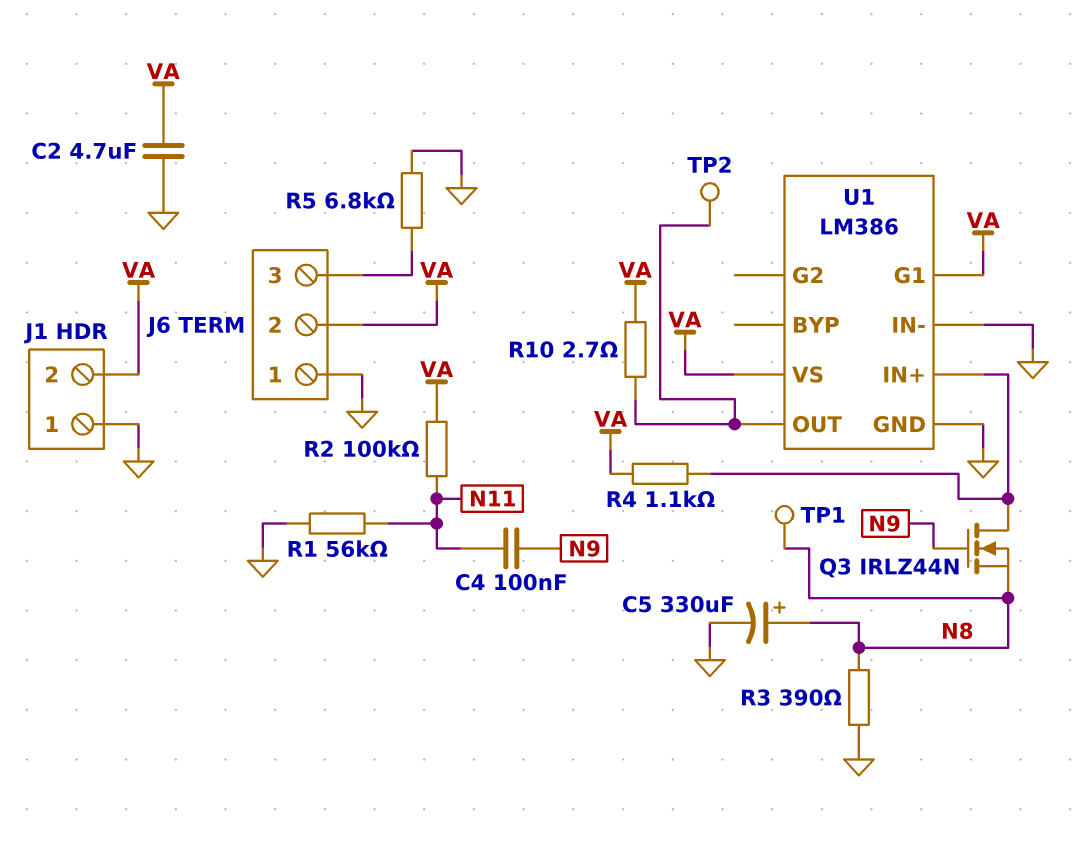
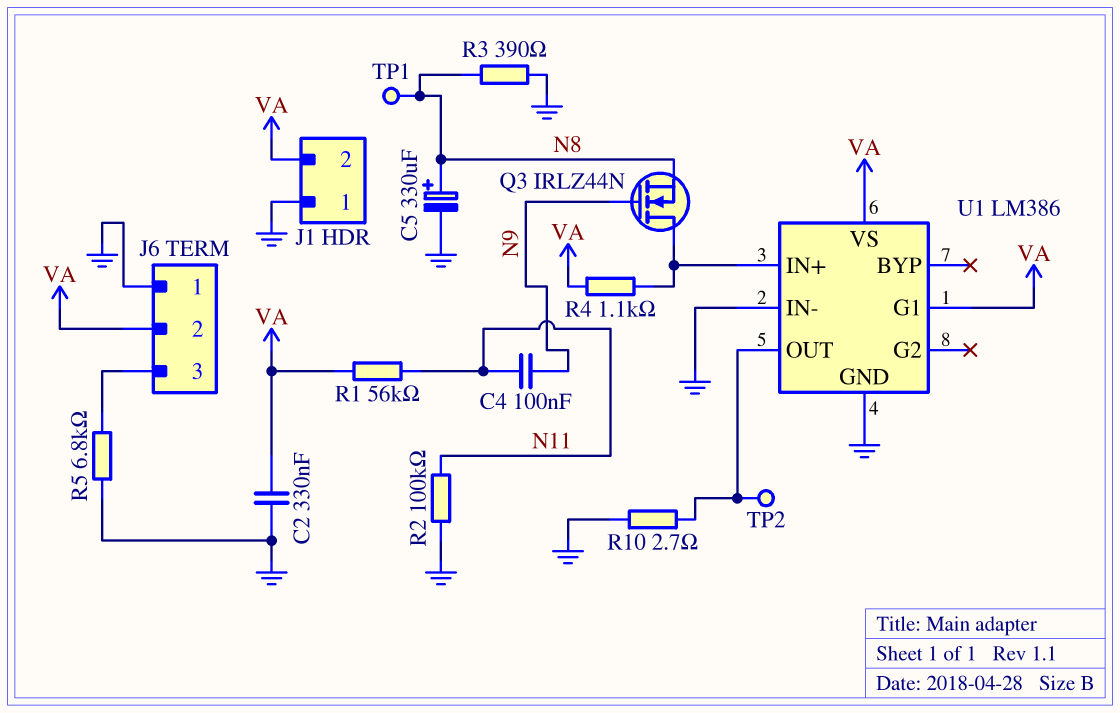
C2: 4.7uF (GND, VA) -> 330nF (GND, VA)
R1: 56k (GND, N11) -> 56k (N11, VA)
R2: 100k (N11, VA) -> 100k (GND, N11)
R10: 2.7 (U1/OUT, VA) -> 2.7 (GND, U1/OUT)

